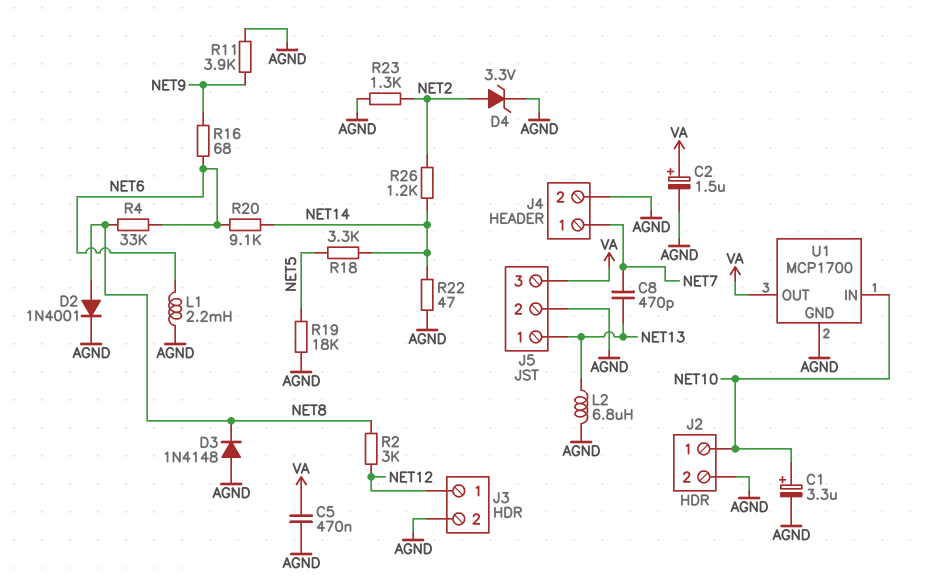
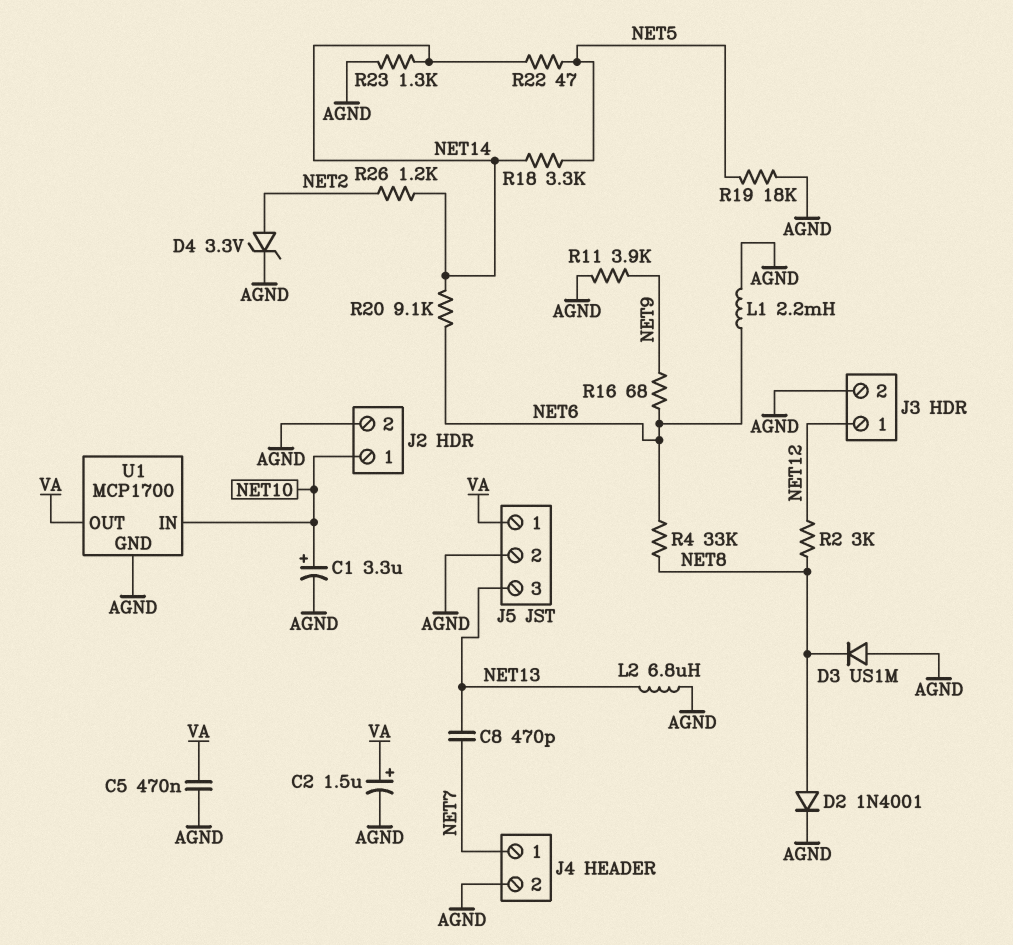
D3: diode 1N4148 (A AGND, K NET8) -> diode US1M (A AGND, K NET8)
J5 pin 1: NET13 -> VA
J5 pin 3: VA -> NET13
R22: 47 (AGND, NET14) -> 47 (NET5, NET14)
R23: 1.3k (AGND, NET2) -> 1.3k (AGND, NET14)

